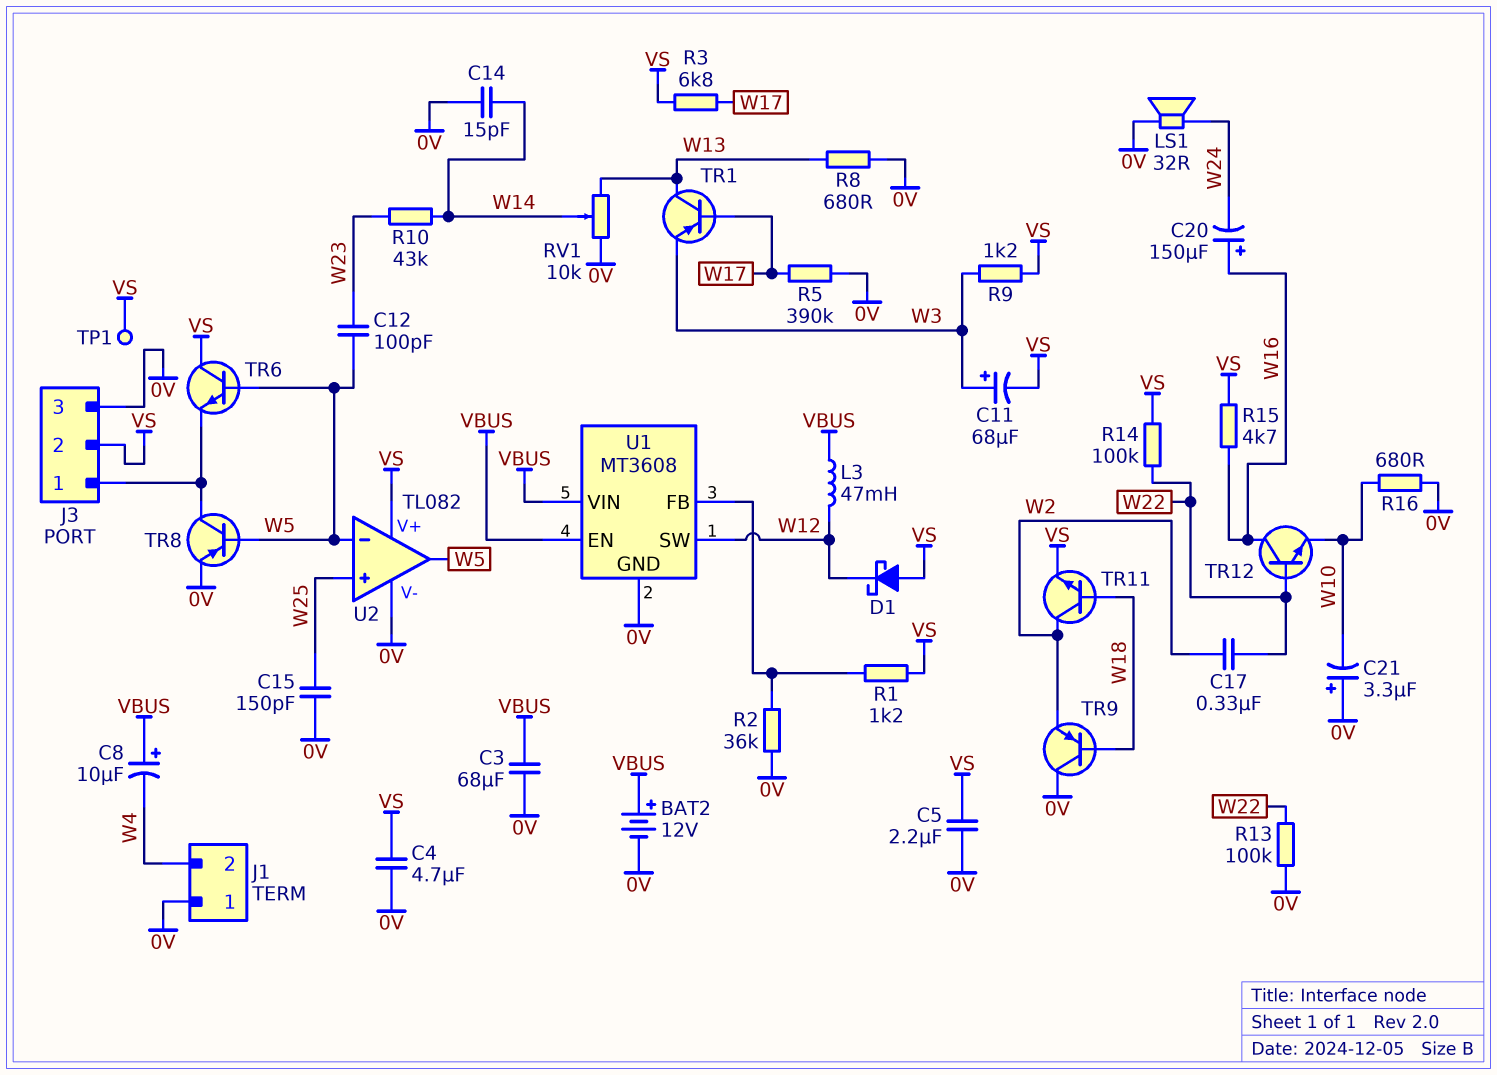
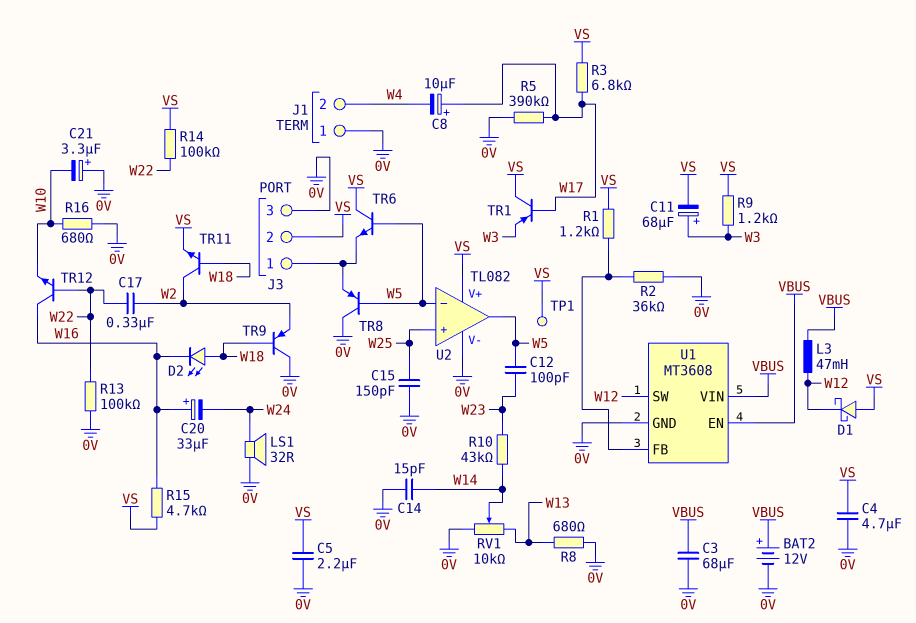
C8: 10uF (plus VBUS, minus W4) -> 10uF (plus W17, minus W4)
C20: 150uF (plus W16, minus W24) -> 33uF (plus W16, minus W24)
D2: none -> LED (A W18, K W16)
TR1: PNP (B W17, C W13, E W3) -> PNP (B W17, C VS, E W3)
TR8: PNP (B W5, C J3/1, E 0V) -> PNP (B W5, C 0V, E J3/1)

